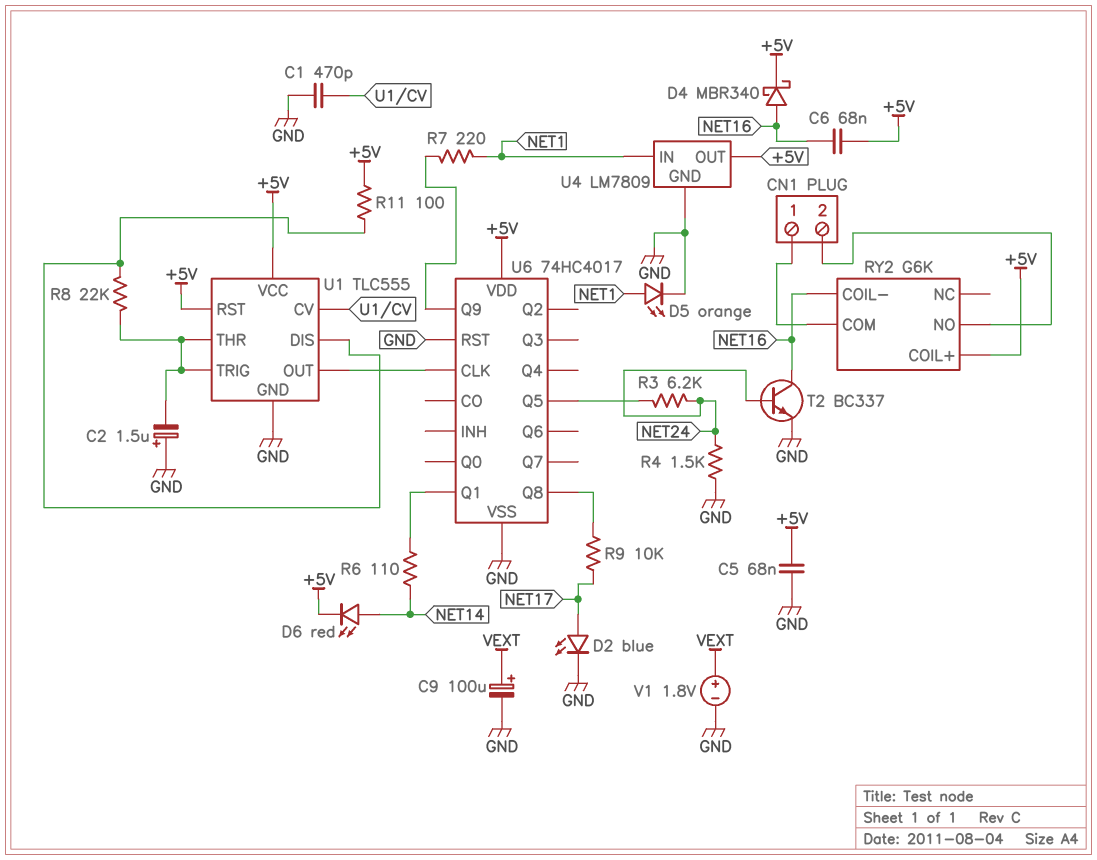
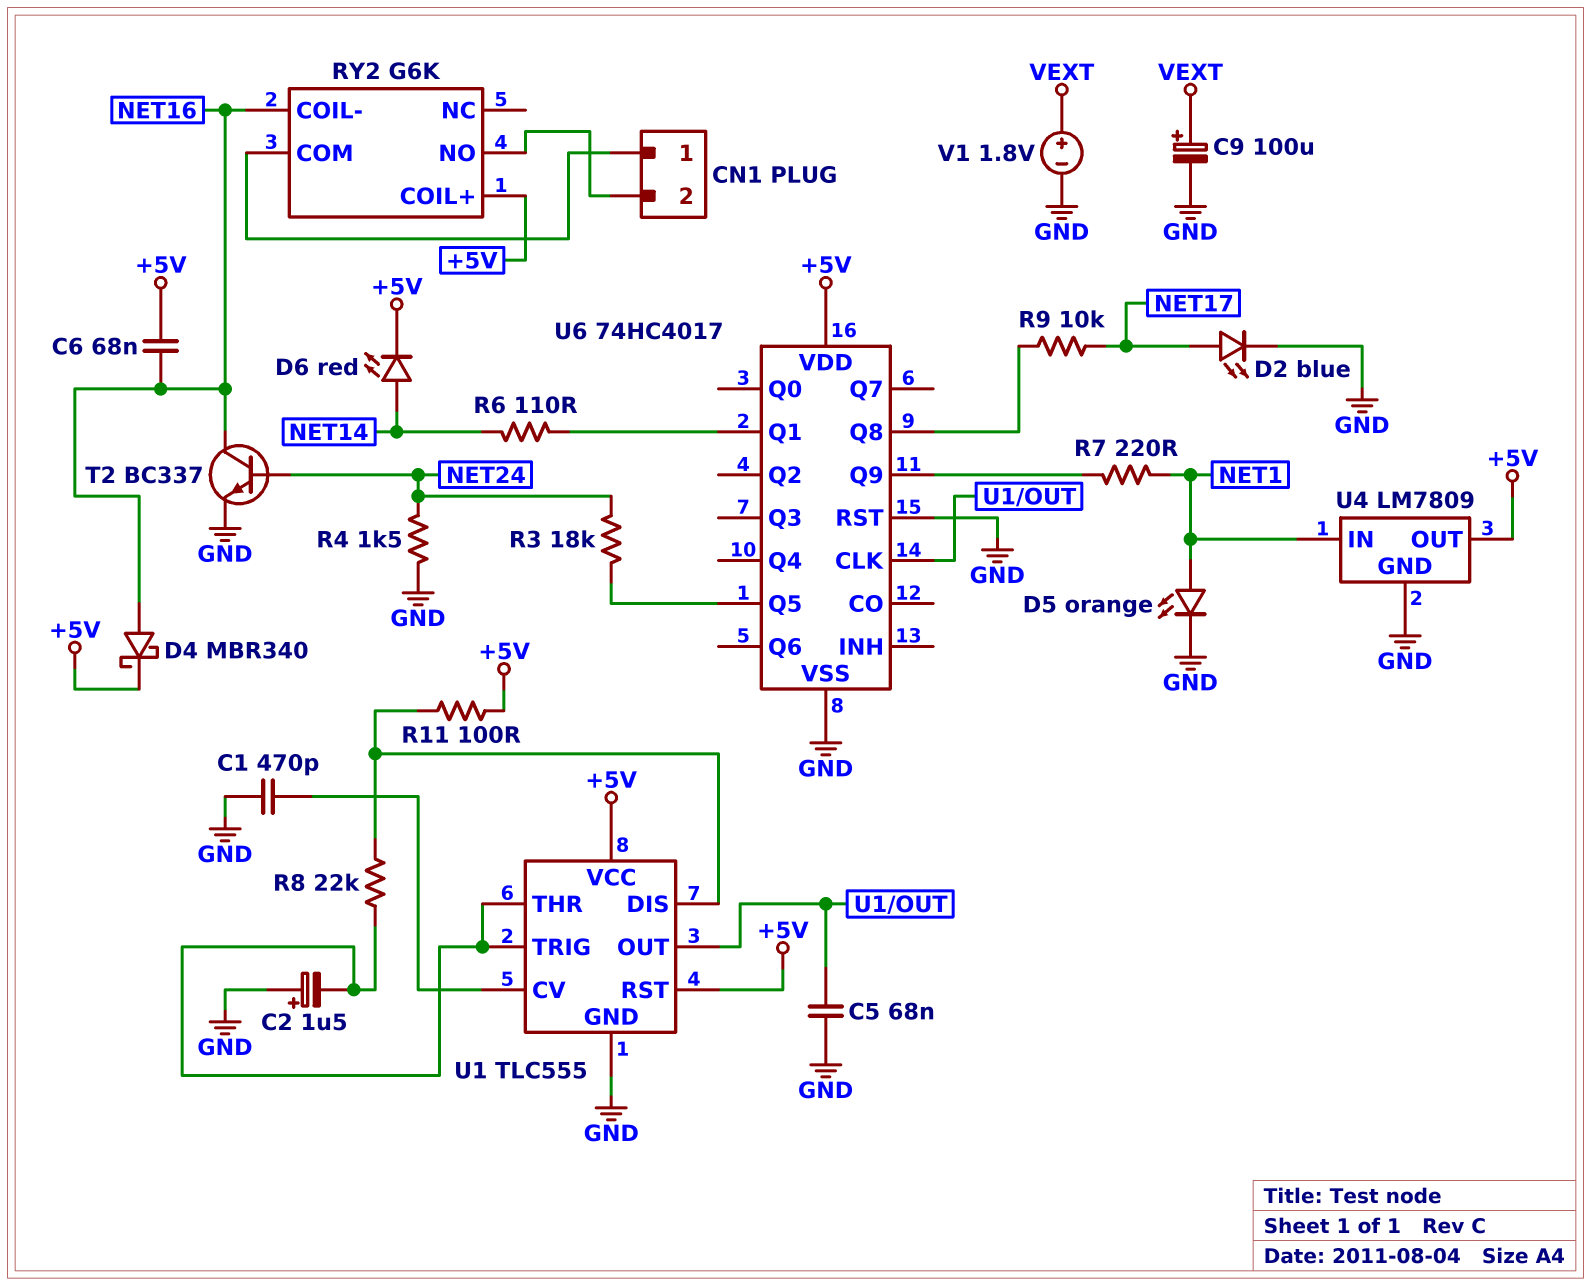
C5: 68nF (+5V, GND) -> 68nF (GND, U1/OUT)
R3: 6.2k (NET24, U6/Q5) -> 18k (NET24, U6/Q5)

